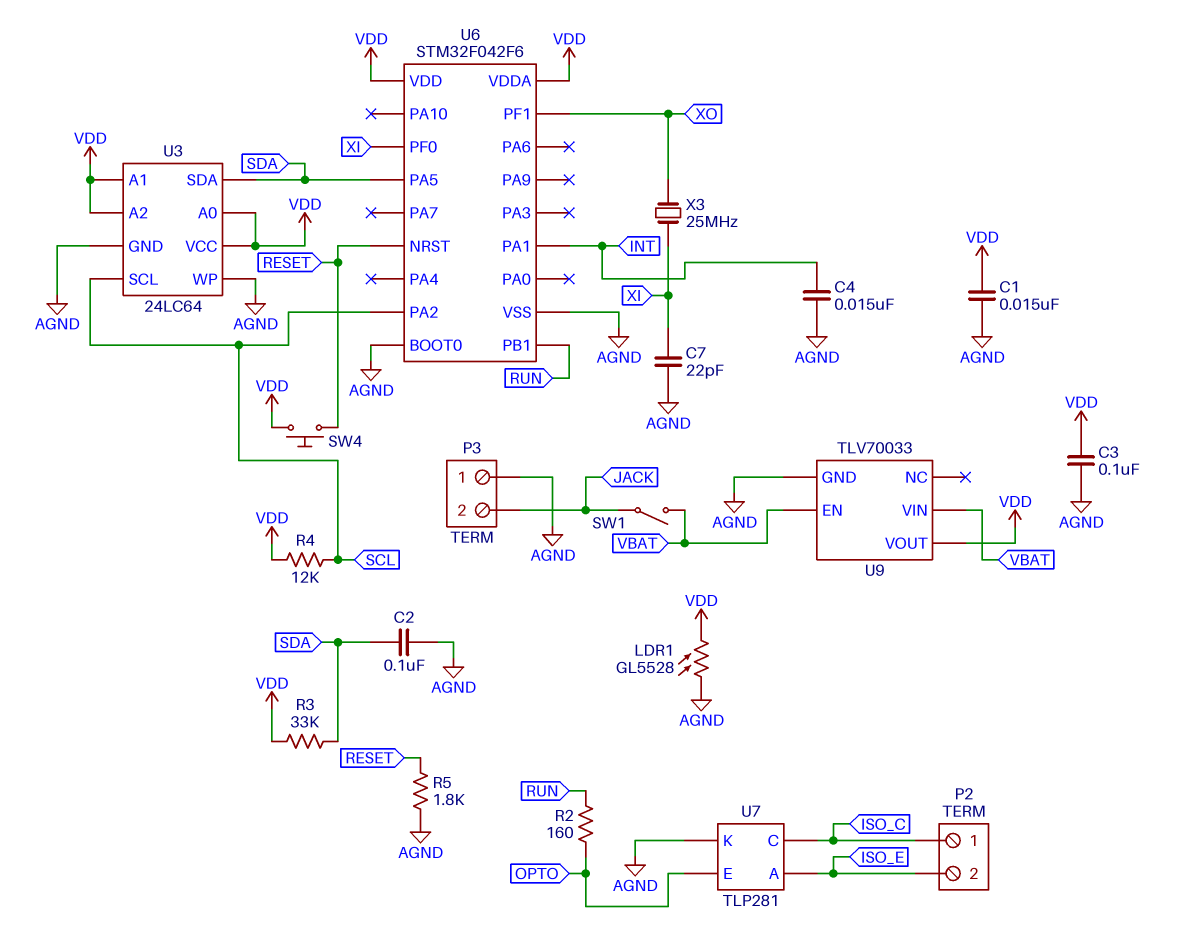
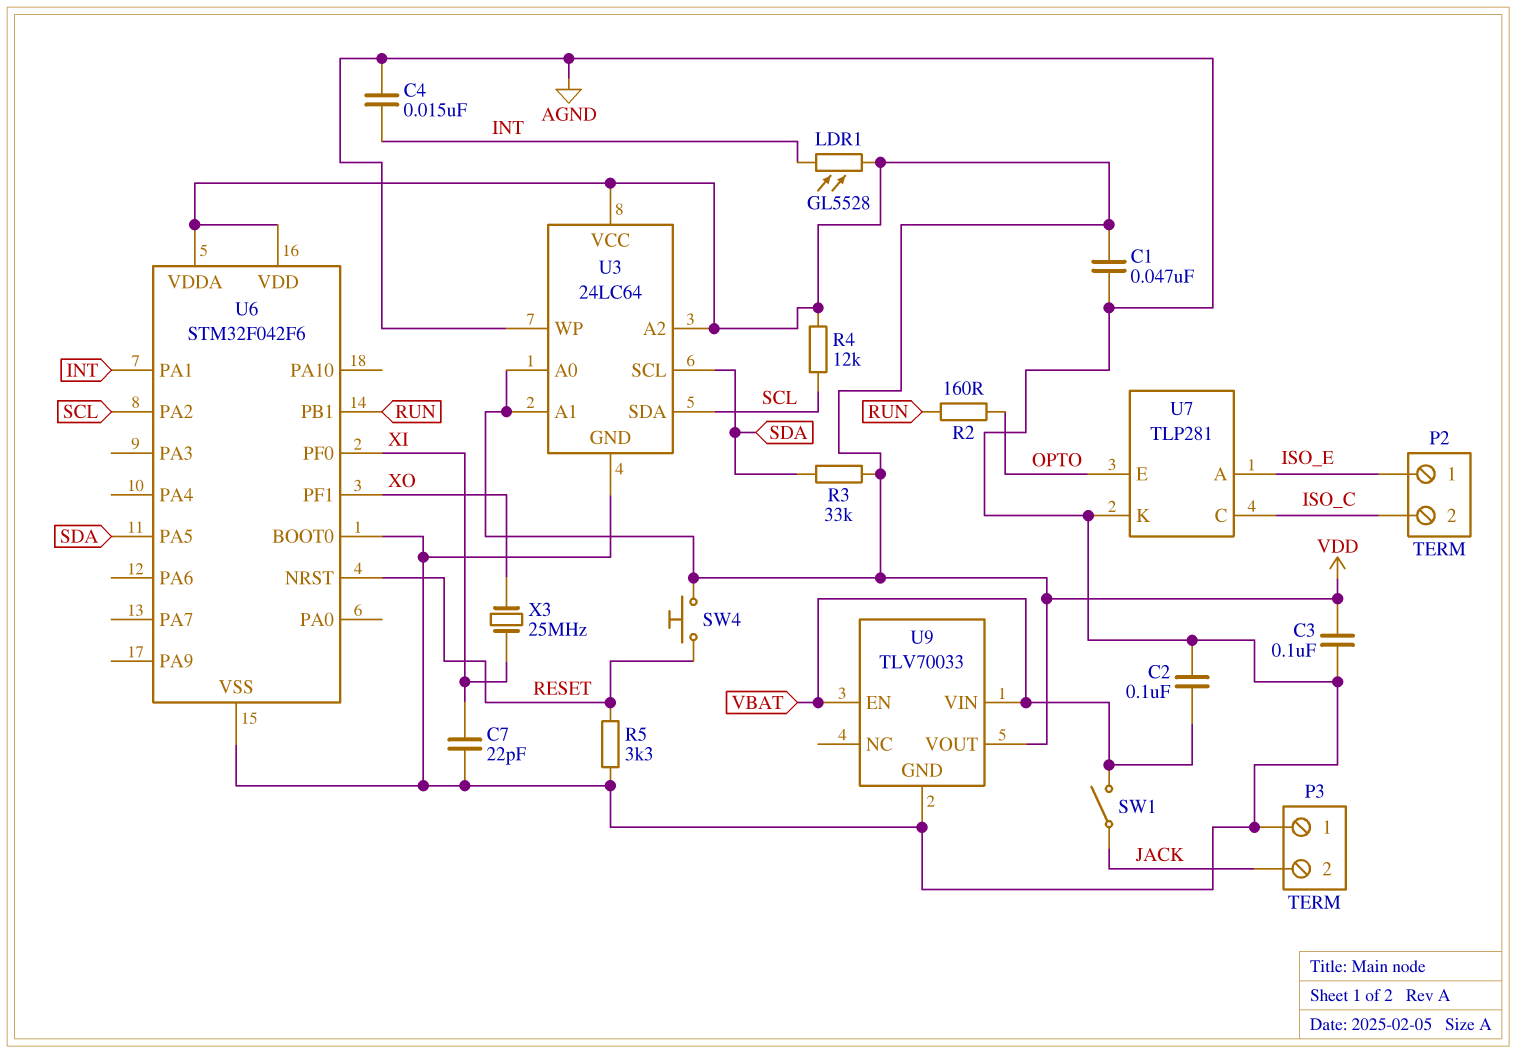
C1: 15nF (AGND, VDD) -> 47nF (AGND, VDD)
C2: 100nF (AGND, SDA) -> 100nF (AGND, VBAT)
LDR1: GL5528 (AGND, VDD) -> GL5528 (INT, VDD)
P2 pin 1: ISO_C -> ISO_E
P2 pin 2: ISO_E -> ISO_C
R5: 1.8k (AGND, RESET) -> 3.3k (AGND, RESET)
U3 pin SCL: SCL -> SDA
U3 pin SDA: SDA -> SCL

